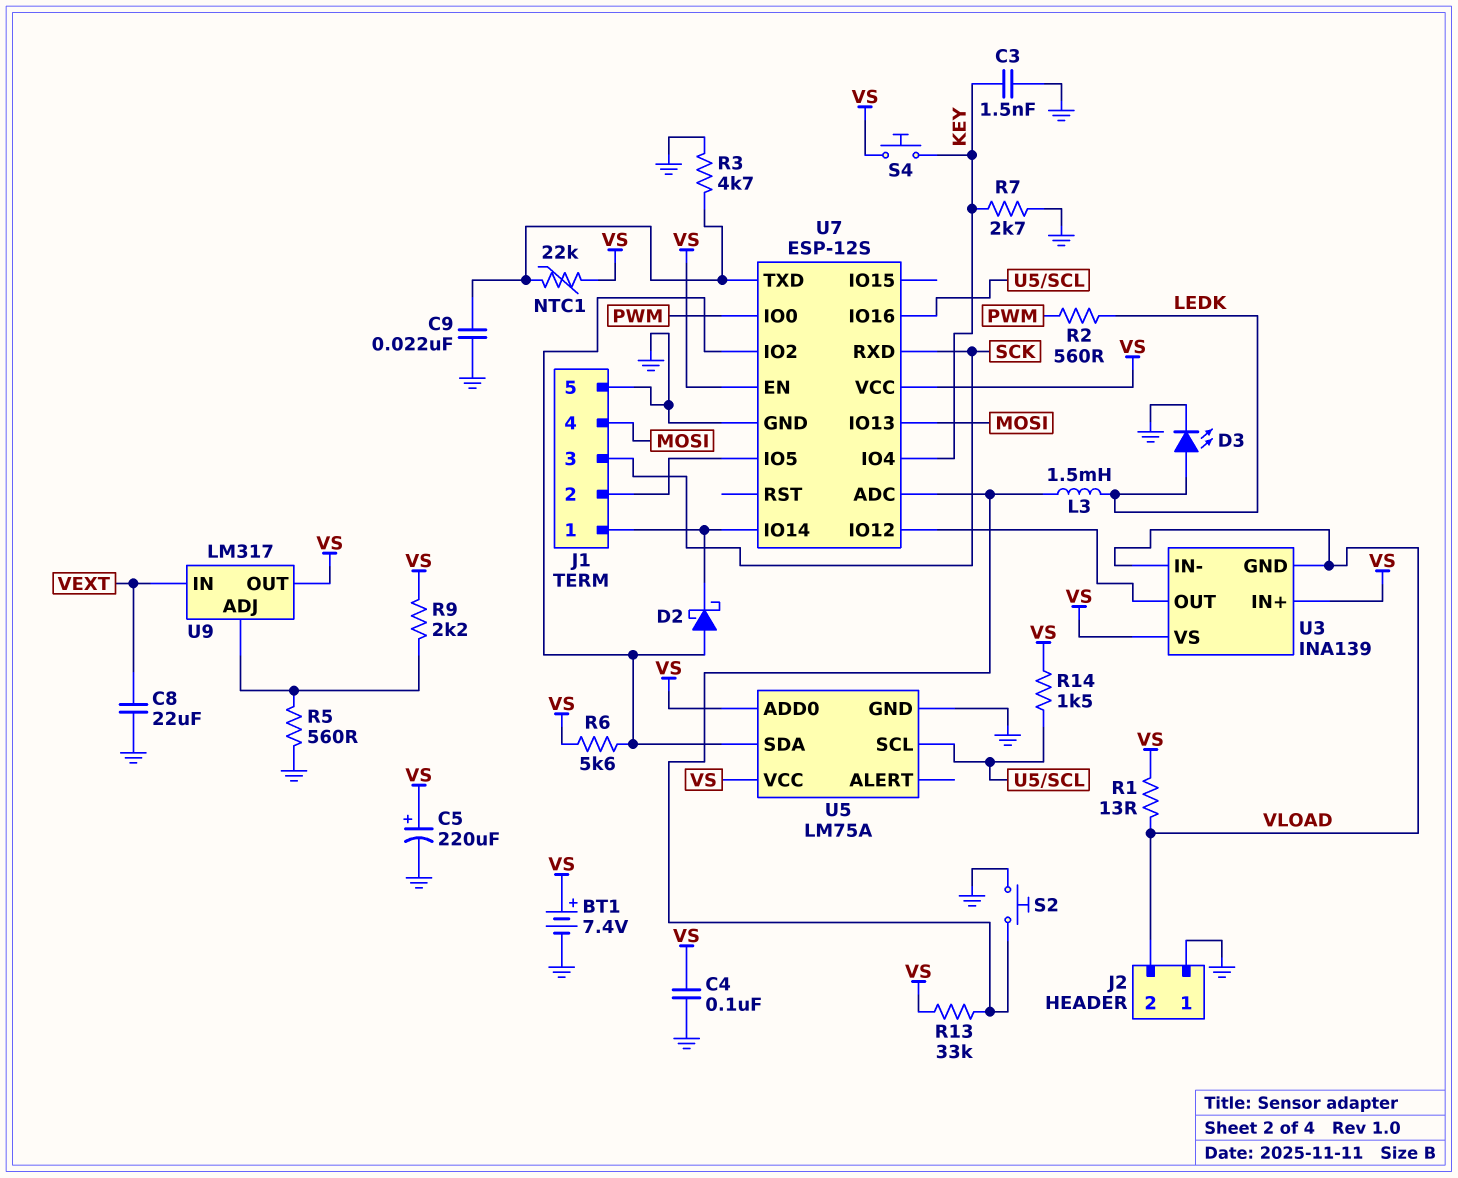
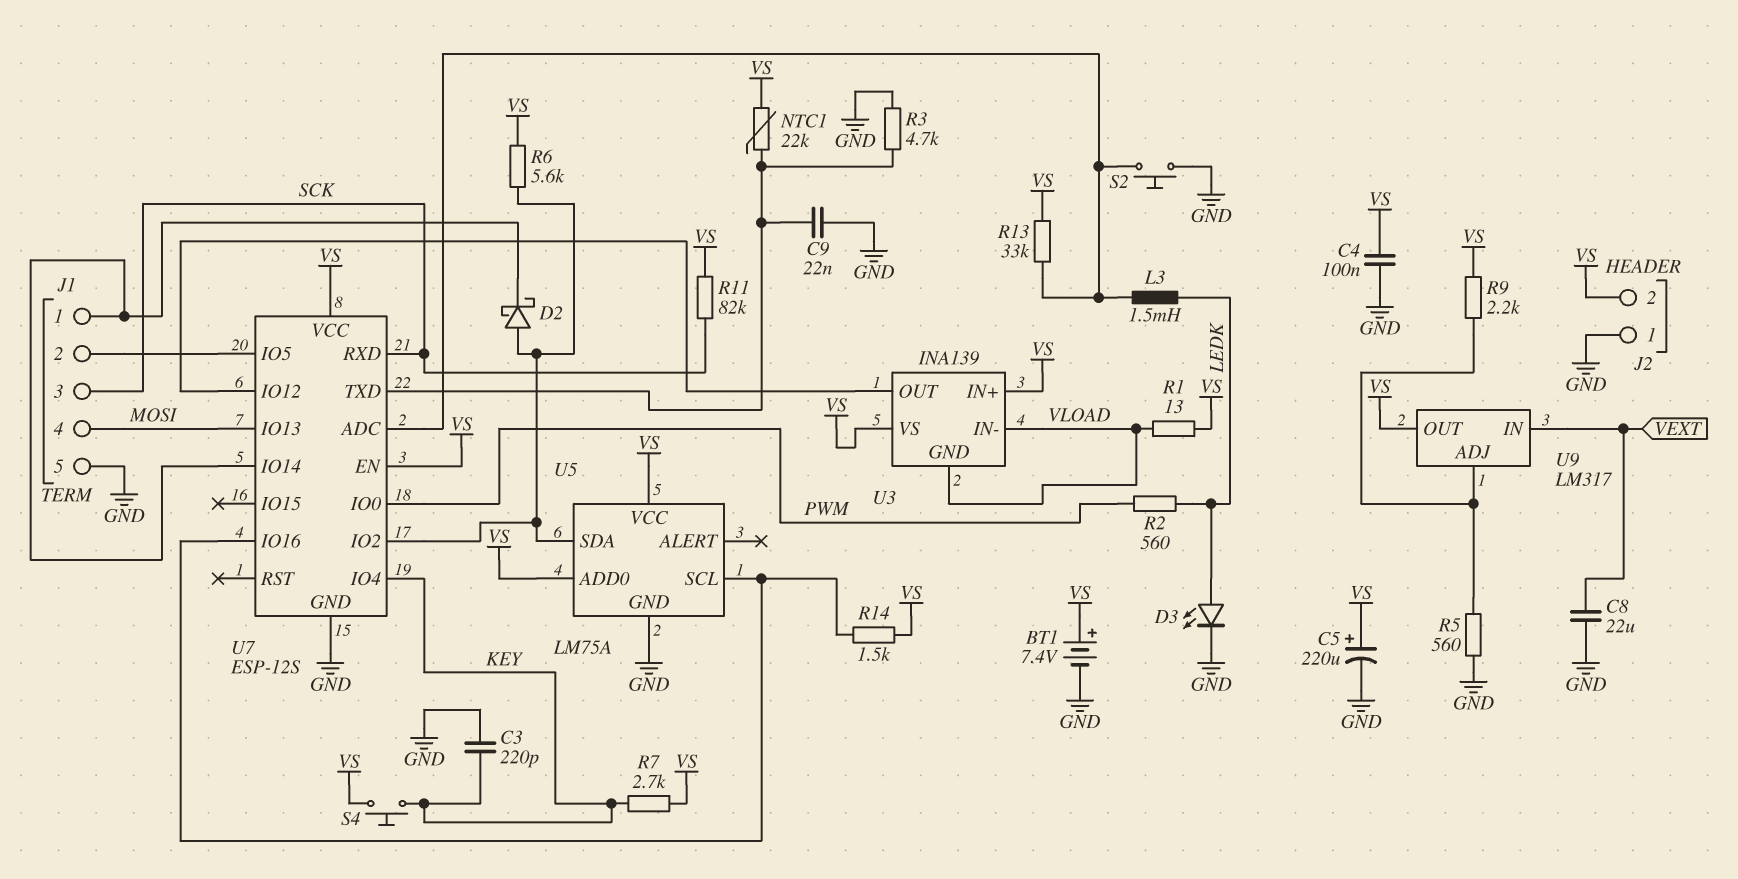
C3: 1.5nF (GND, KEY) -> 220pF (GND, KEY)
J2 pin 2: VLOAD -> VS
R7: 2.7k (GND, KEY) -> 2.7k (KEY, VS)
R11: none -> 82k (SCK, VS)

